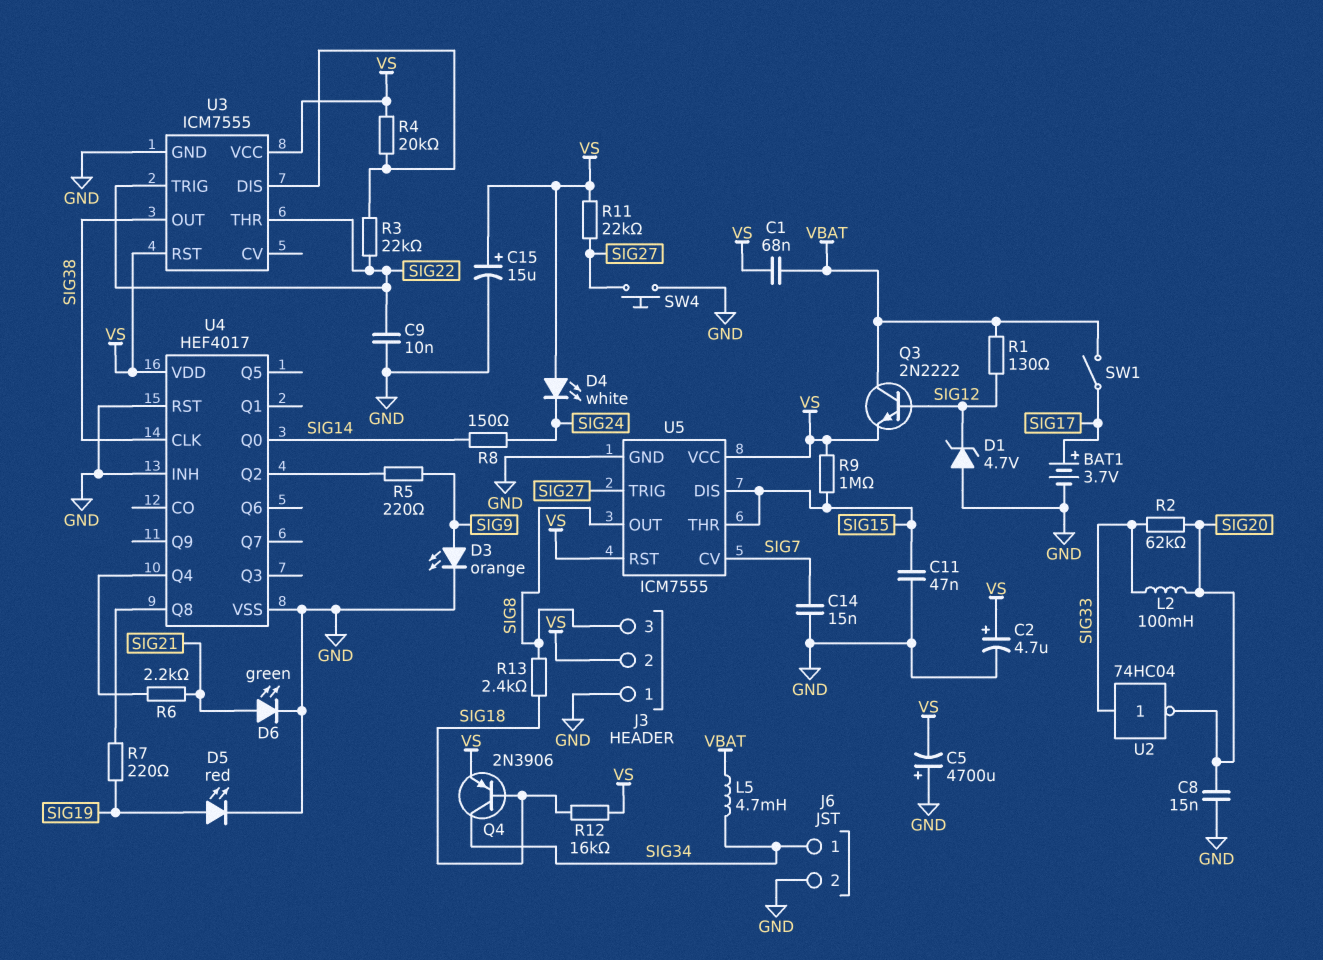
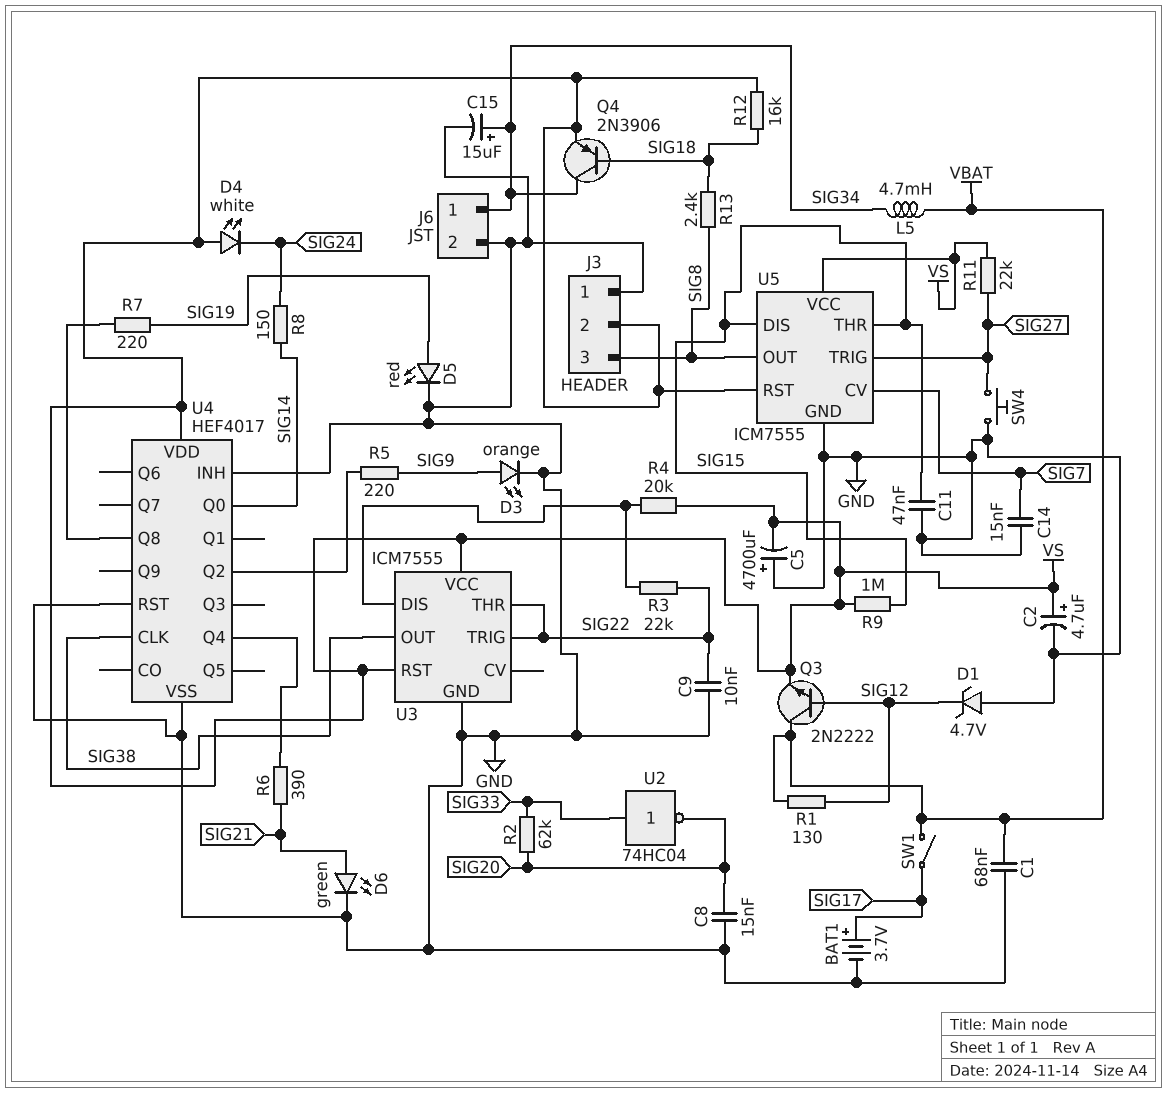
C1: 68nF (VBAT, VS) -> 68nF (GND, VBAT)
C15: 15uF (plus VS, minus GND) -> 15uF (plus SIG34, minus GND)
L2: 100mH (SIG20, SIG33) -> none
R6: 2.2k (SIG21, U4/Q4) -> 390 (SIG21, U4/Q4)

